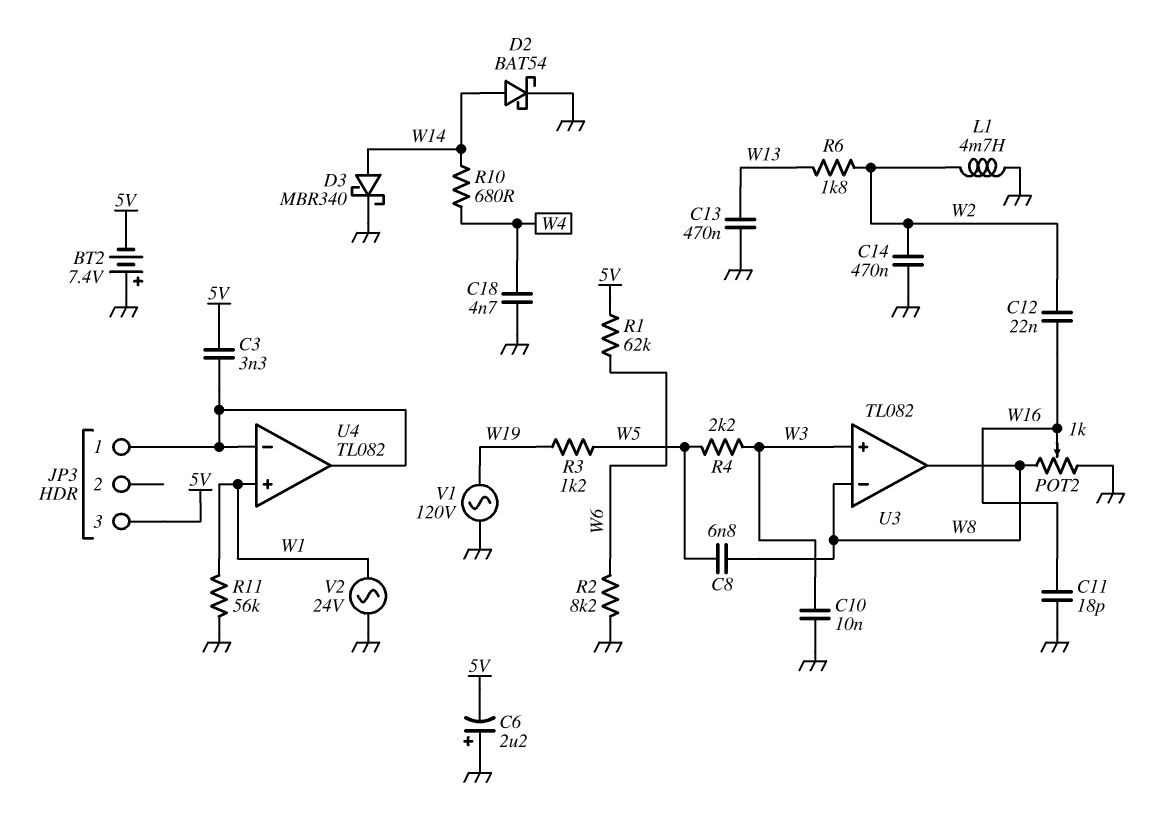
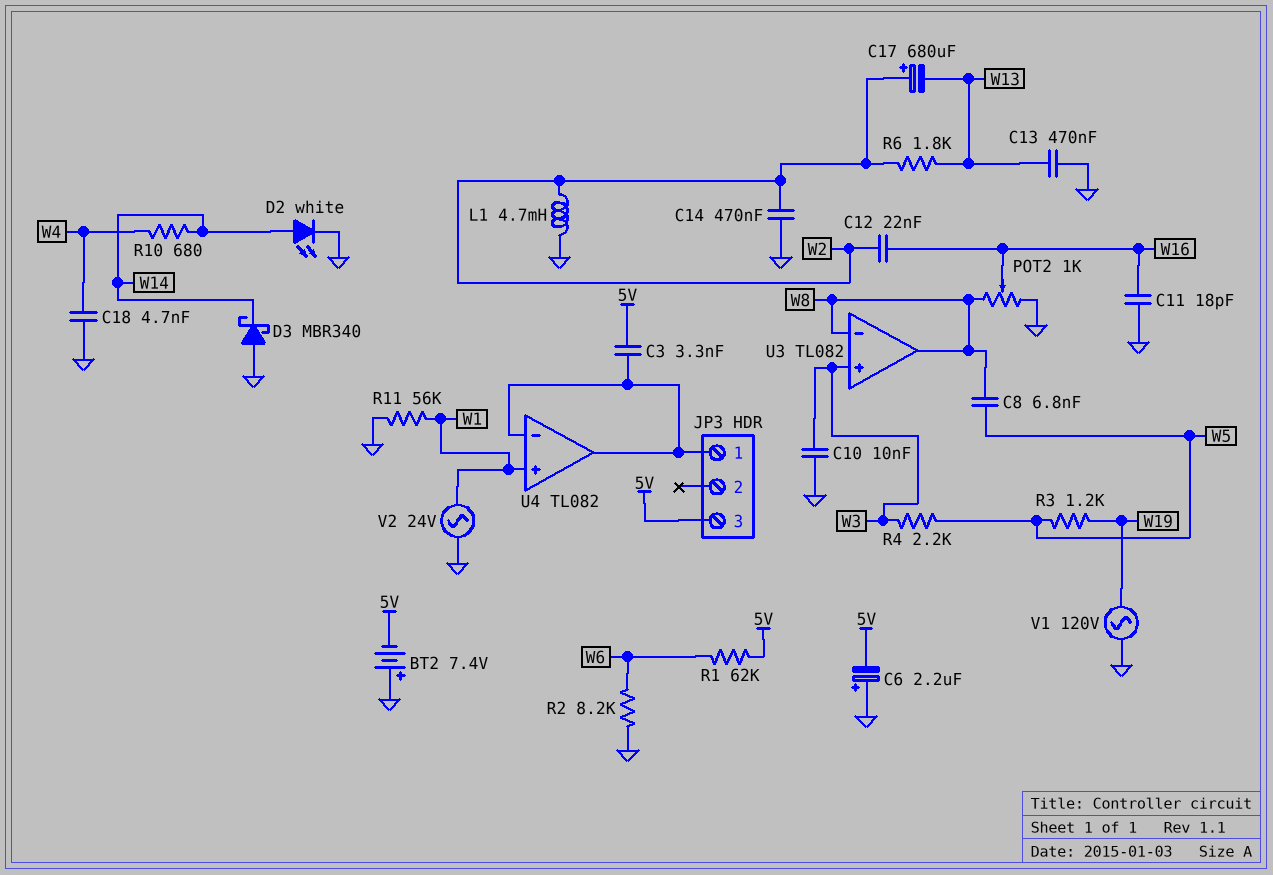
C17: none -> 680uF (plus W2, minus W13)
D2: schottky BAT54 (A W14, K GND) -> LED white (A W14, K GND)
D3: schottky MBR340 (A W14, K GND) -> schottky MBR340 (A GND, K W14)

